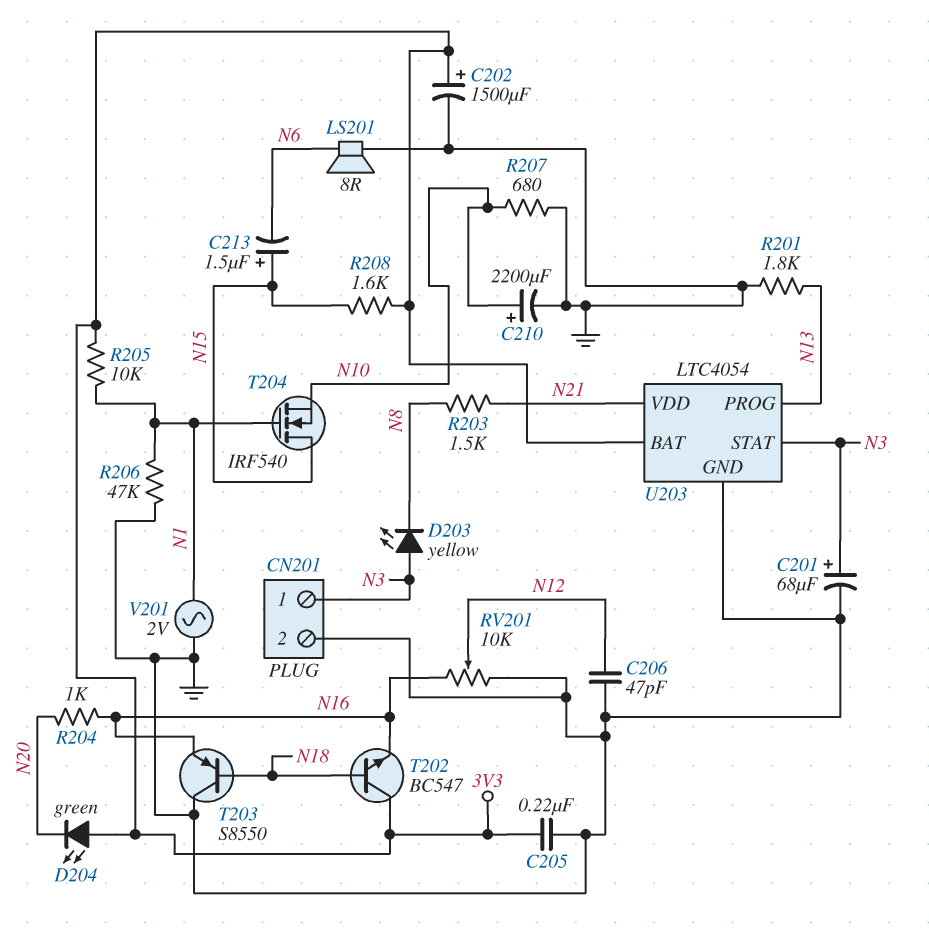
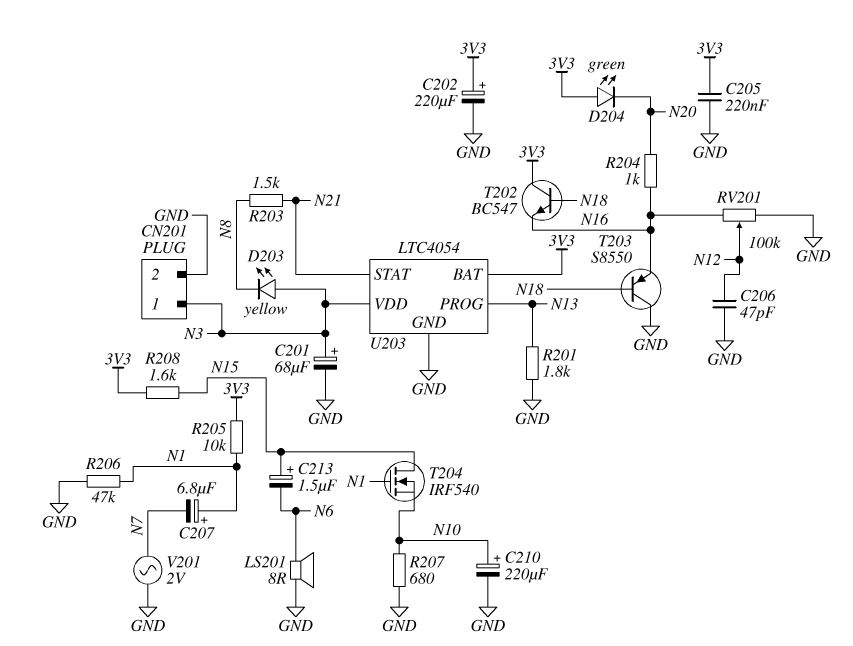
C202: 1500uF (plus 3V3, minus GND) -> 220uF (plus 3V3, minus GND)
C207: none -> 6.8uF (plus N1, minus N7)
C210: 2200uF (plus N10, minus GND) -> 220uF (plus N10, minus GND)
RV201: 10k (GND, N16, wiper N12) -> 100k (GND, N16, wiper N12)
U203 pin STAT: N3 -> N21
U203 pin VDD: N21 -> N3
V201: AC 2V (GND, N1) -> AC 2V (GND, N7)

